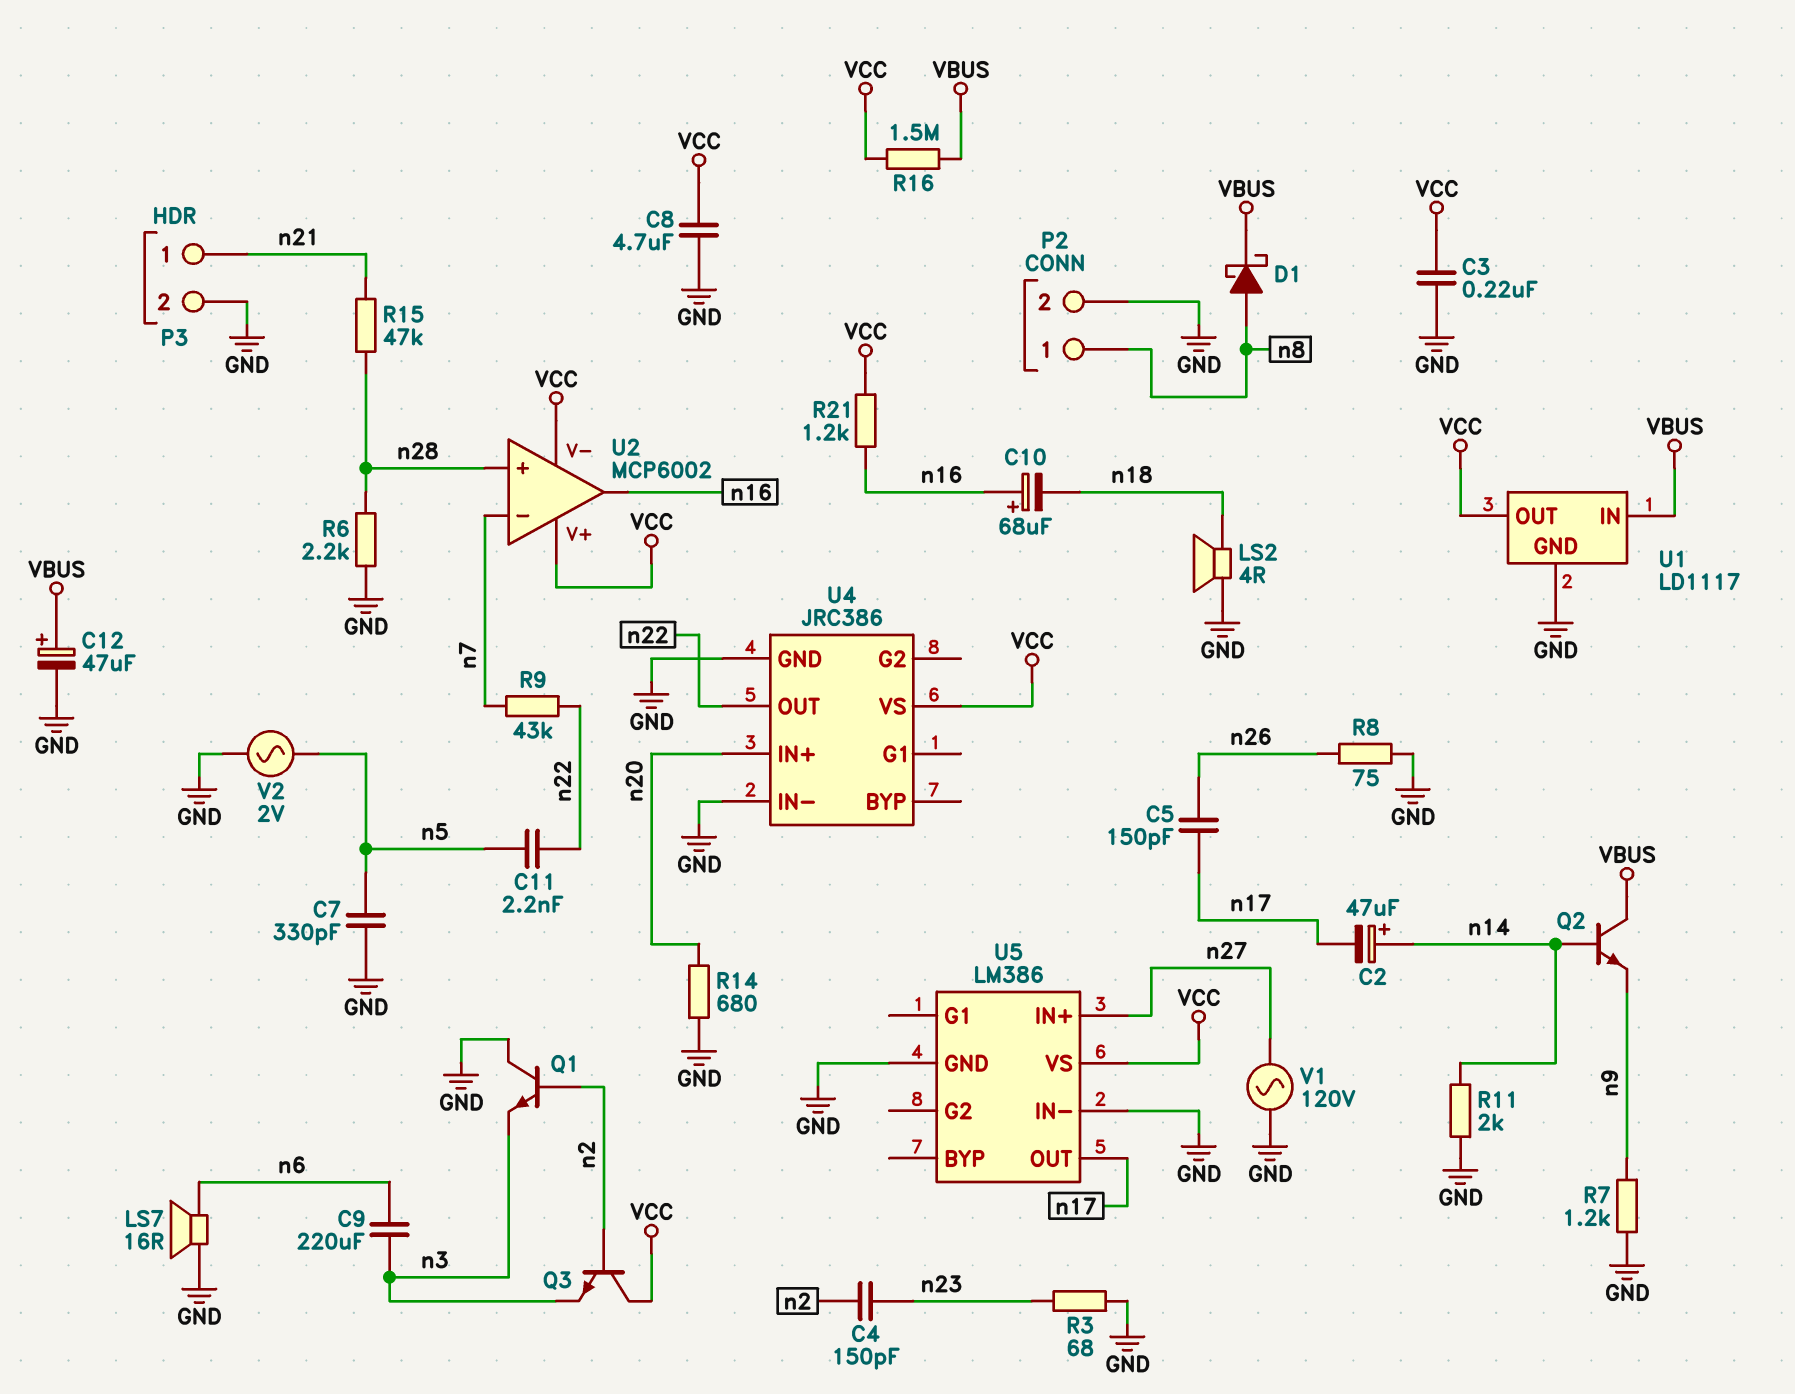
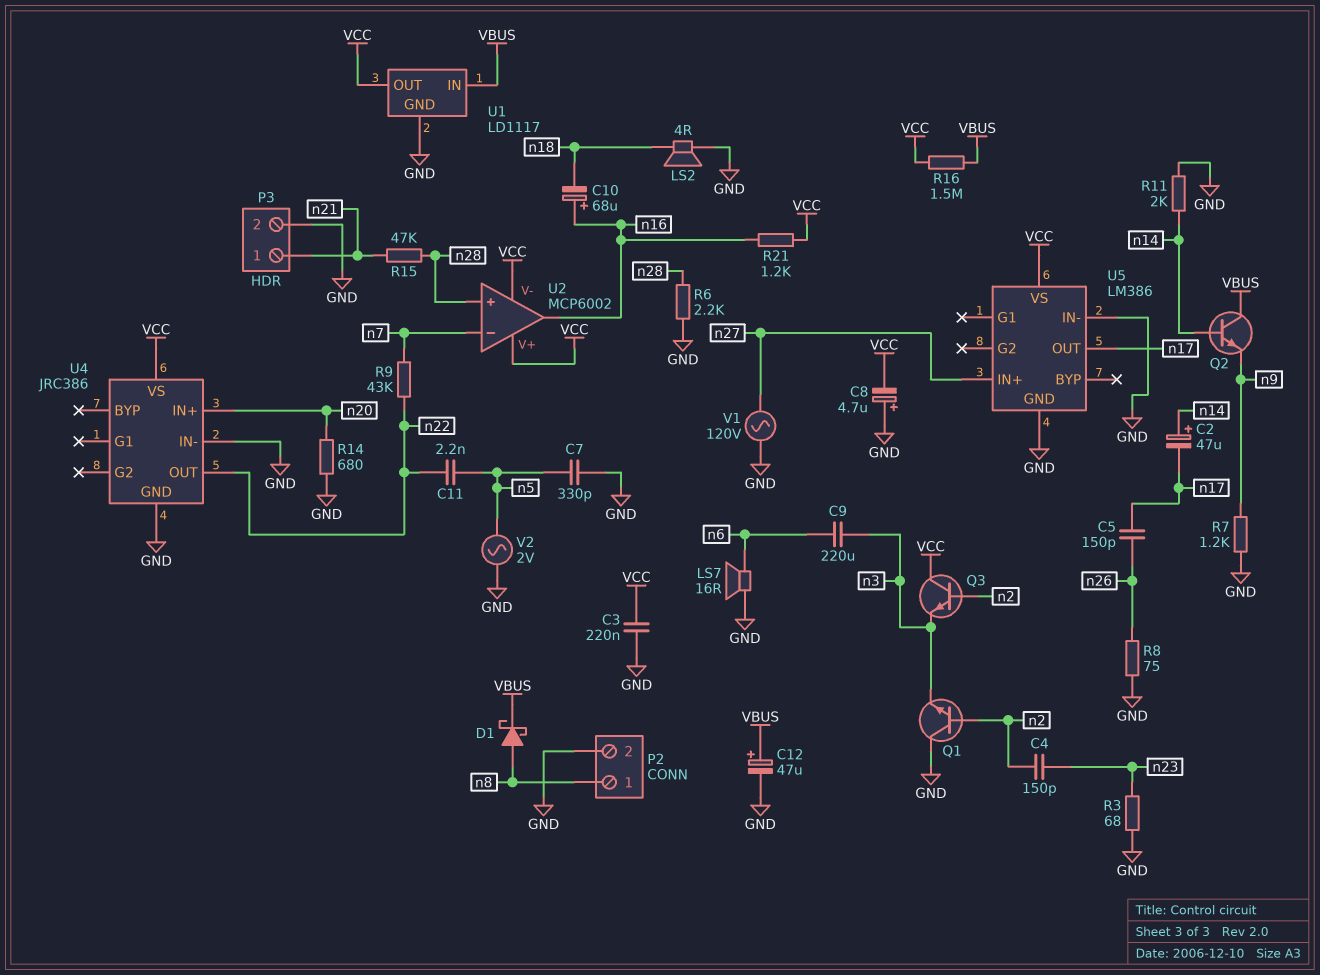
C8: 4.7uF (GND, VCC) -> 4.7uF (plus GND, minus VCC)

